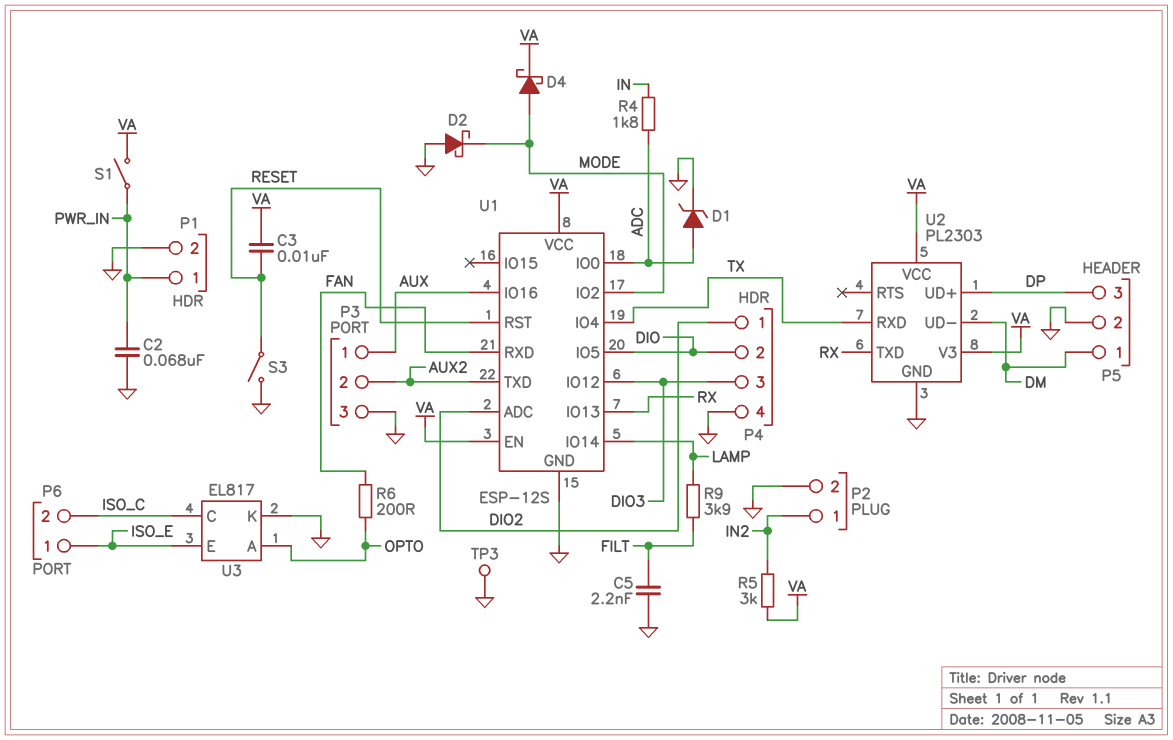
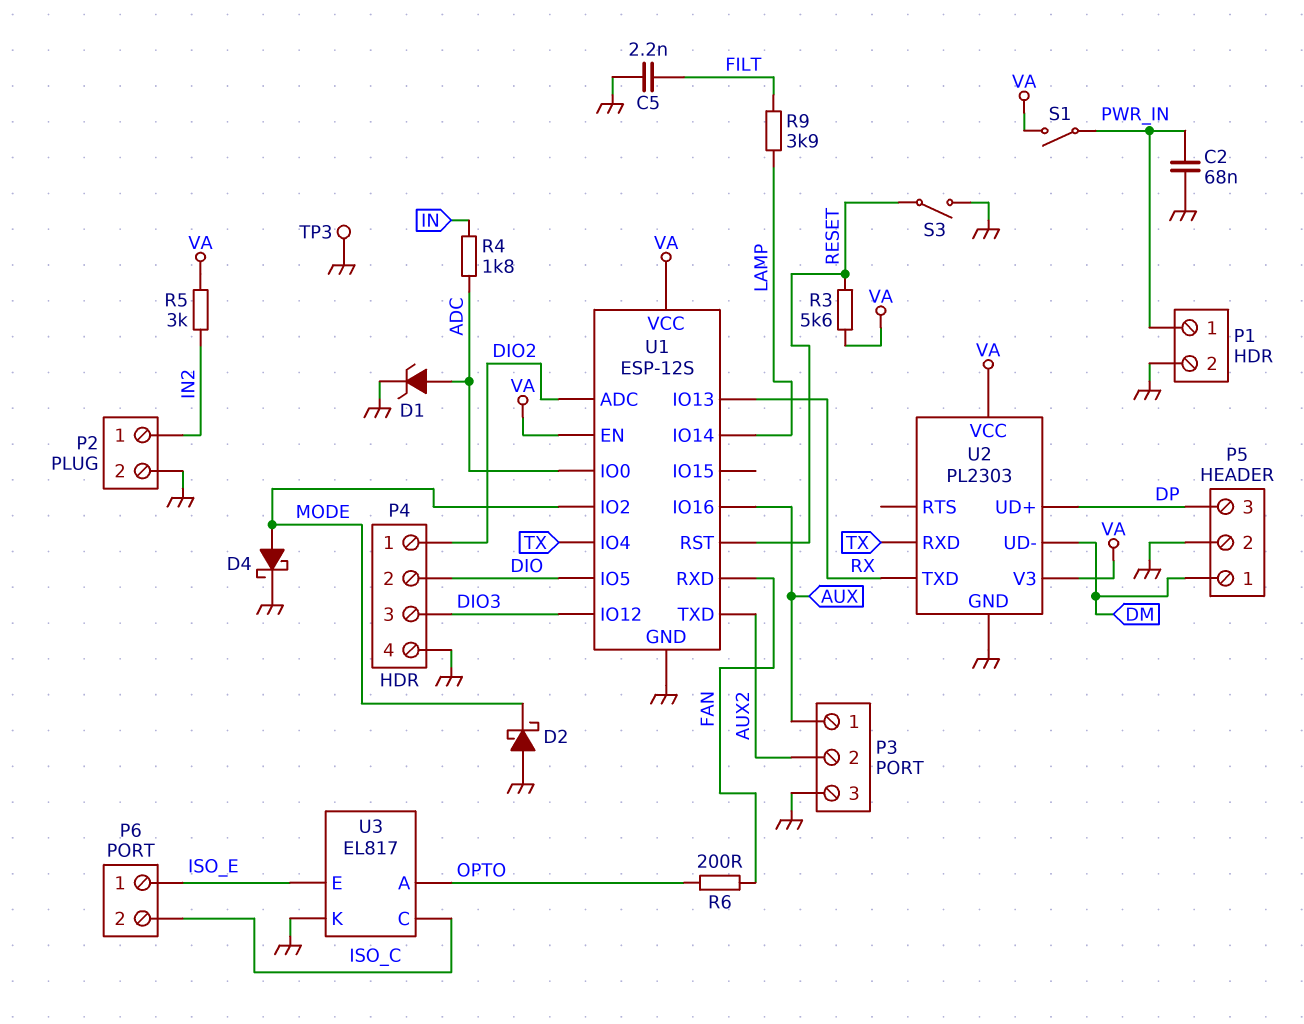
C3: 10nF (RESET, VA) -> none
D4: schottky (A MODE, K VA) -> schottky (A MODE, K GND)
R3: none -> 5.6k (RESET, VA)

